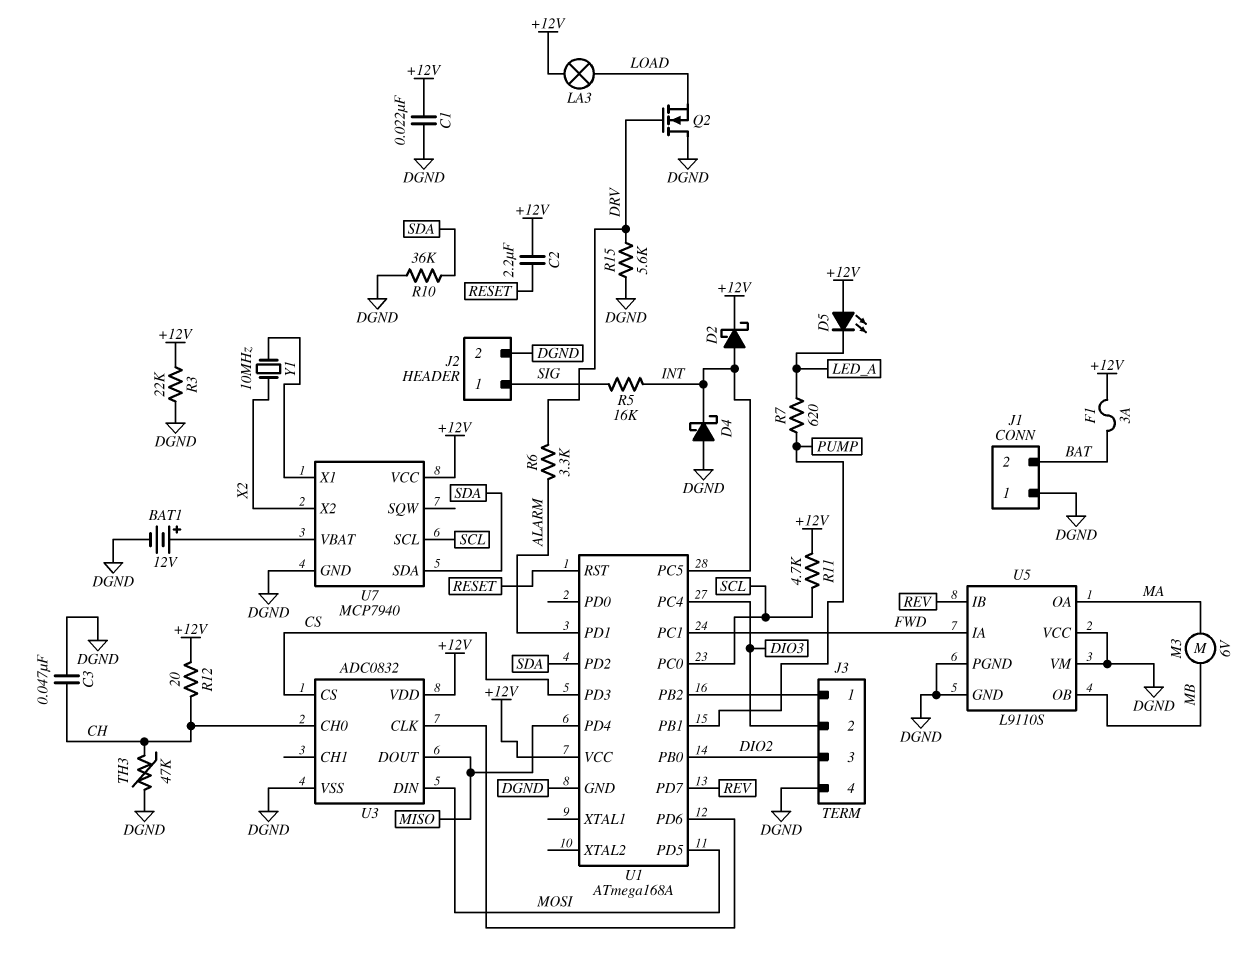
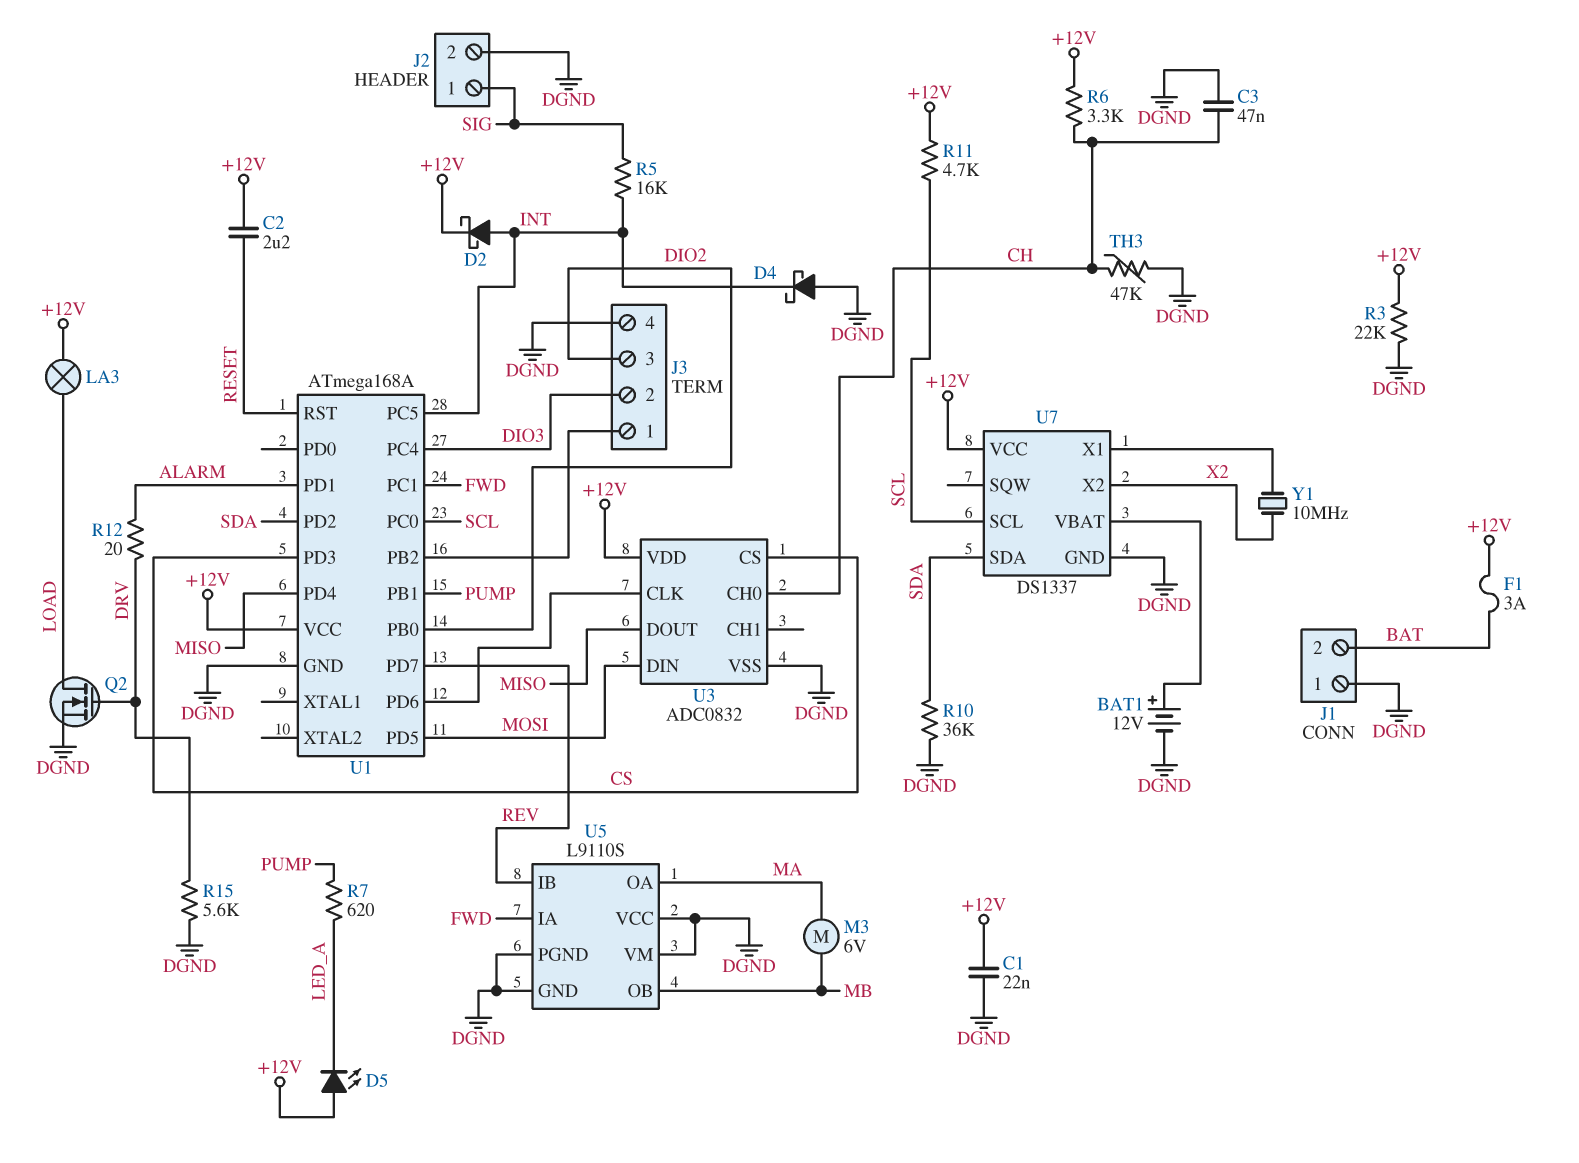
Q2: NMOS (G DRV, D DGND, S LOAD) -> NMOS (G DRV, D LOAD, S DGND)
R6: 3.3k (ALARM, DRV) -> 3.3k (+12V, CH)
R12: 20 (+12V, CH) -> 20 (ALARM, DRV)
U7: MCP7940 -> DS1337

